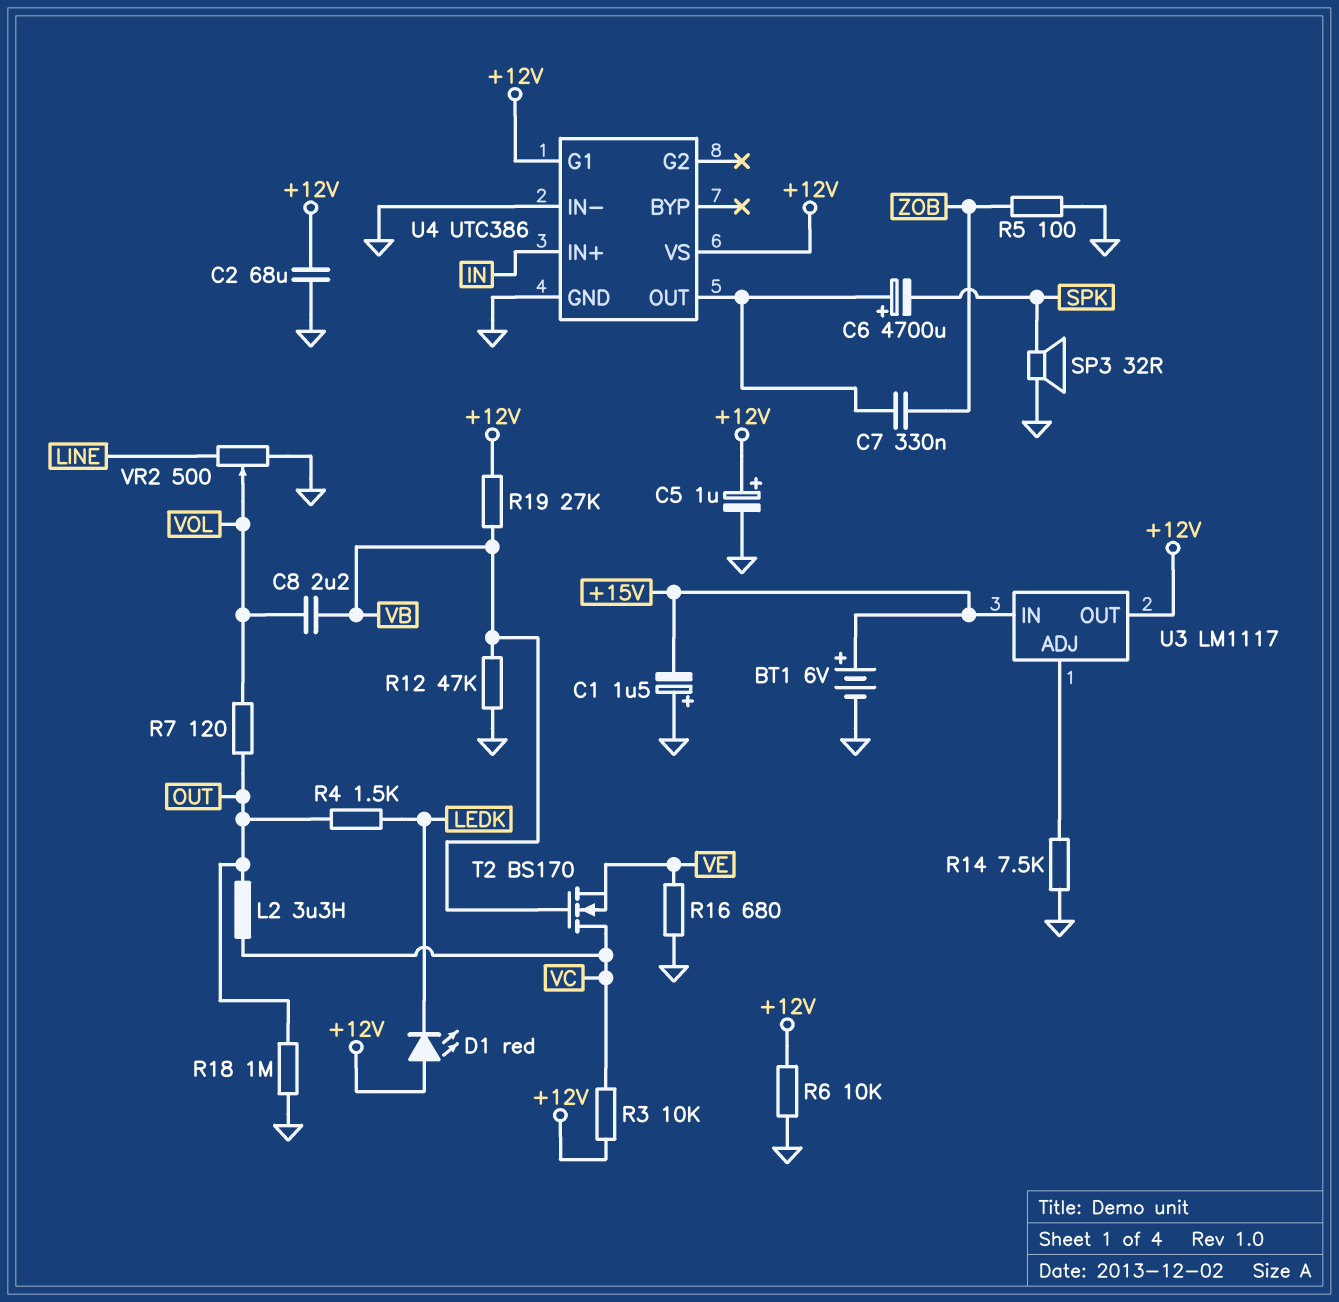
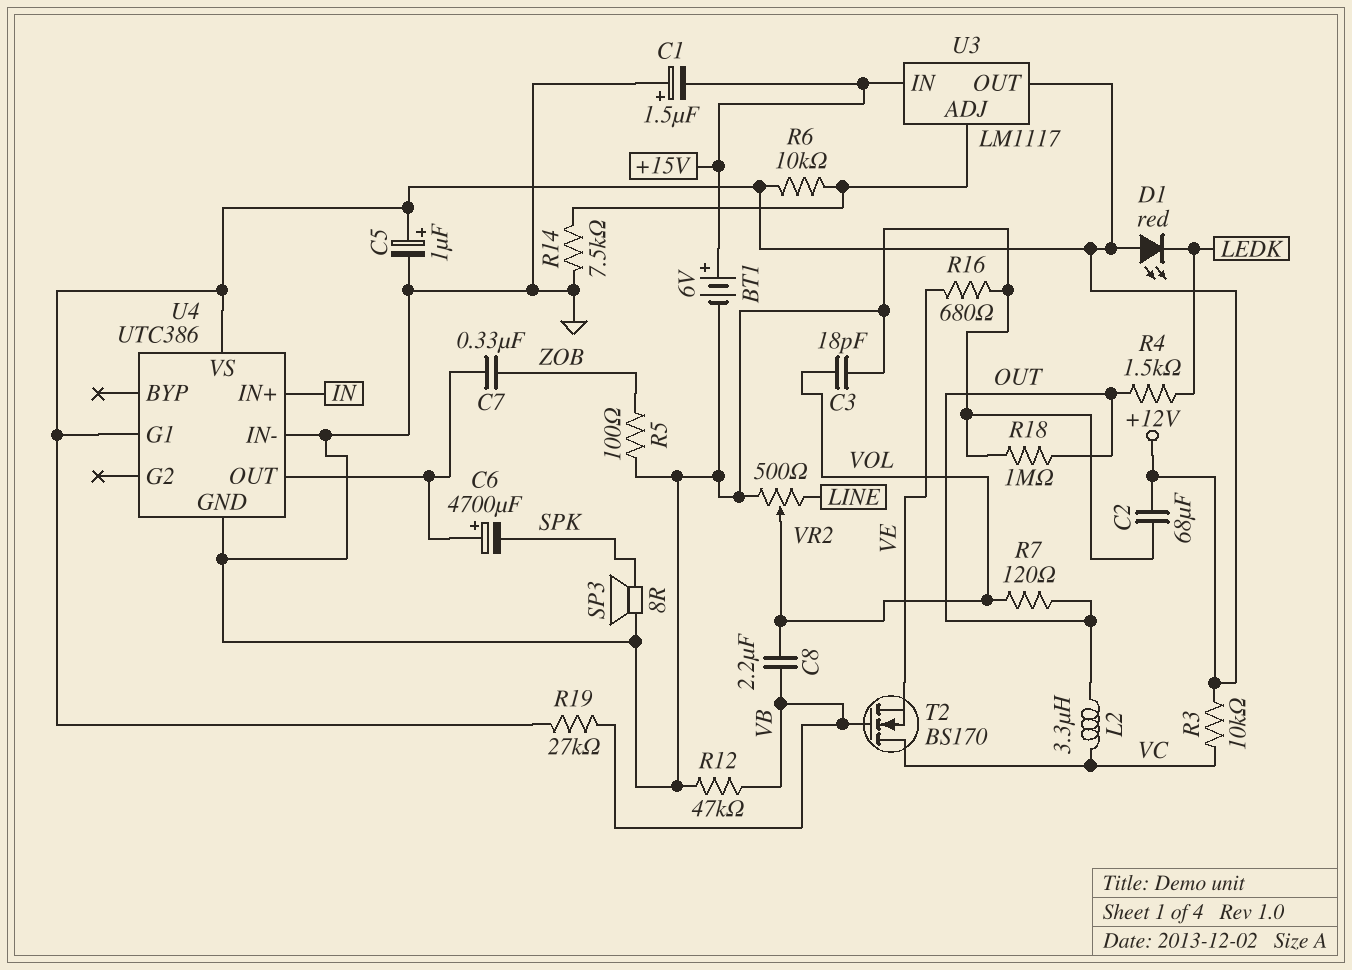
C3: none -> 18pF (GND, VOL)
R6: 10k (+12V, GND) -> 10k (+12V, U3/ADJ)
SP3: speaker 32R (GND, SPK) -> speaker 8R (GND, SPK)

